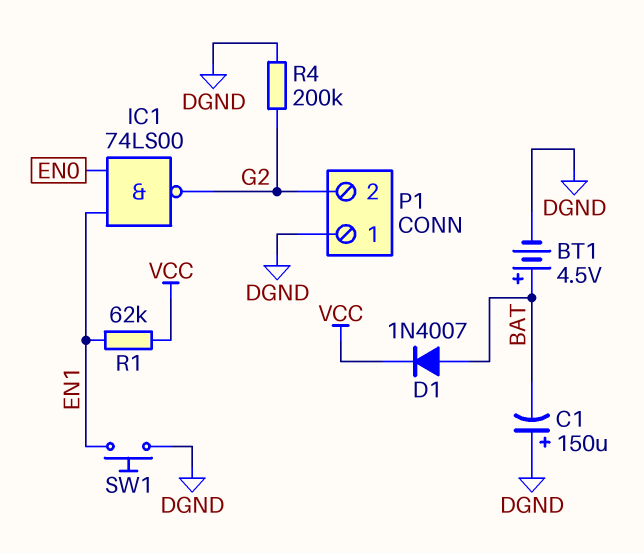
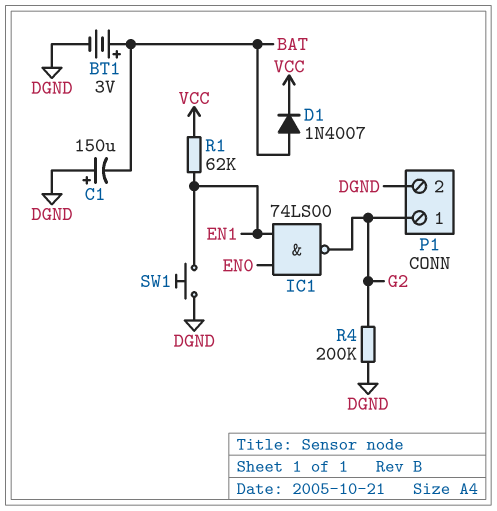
BT1: 4.5V (plus BAT, minus DGND) -> 3V (plus BAT, minus DGND)
P1 pin 1: DGND -> G2
P1 pin 2: G2 -> DGND

